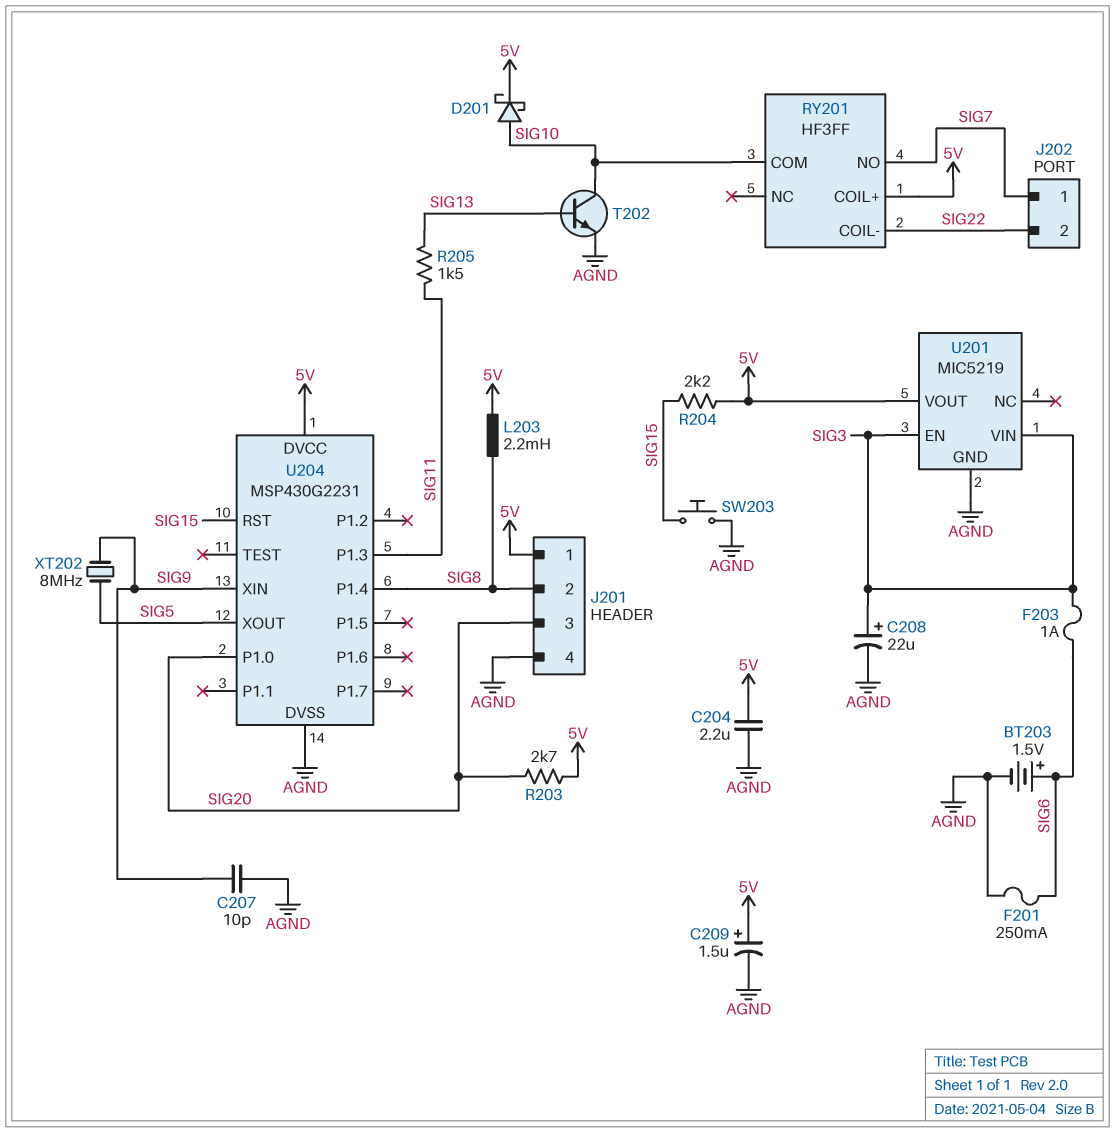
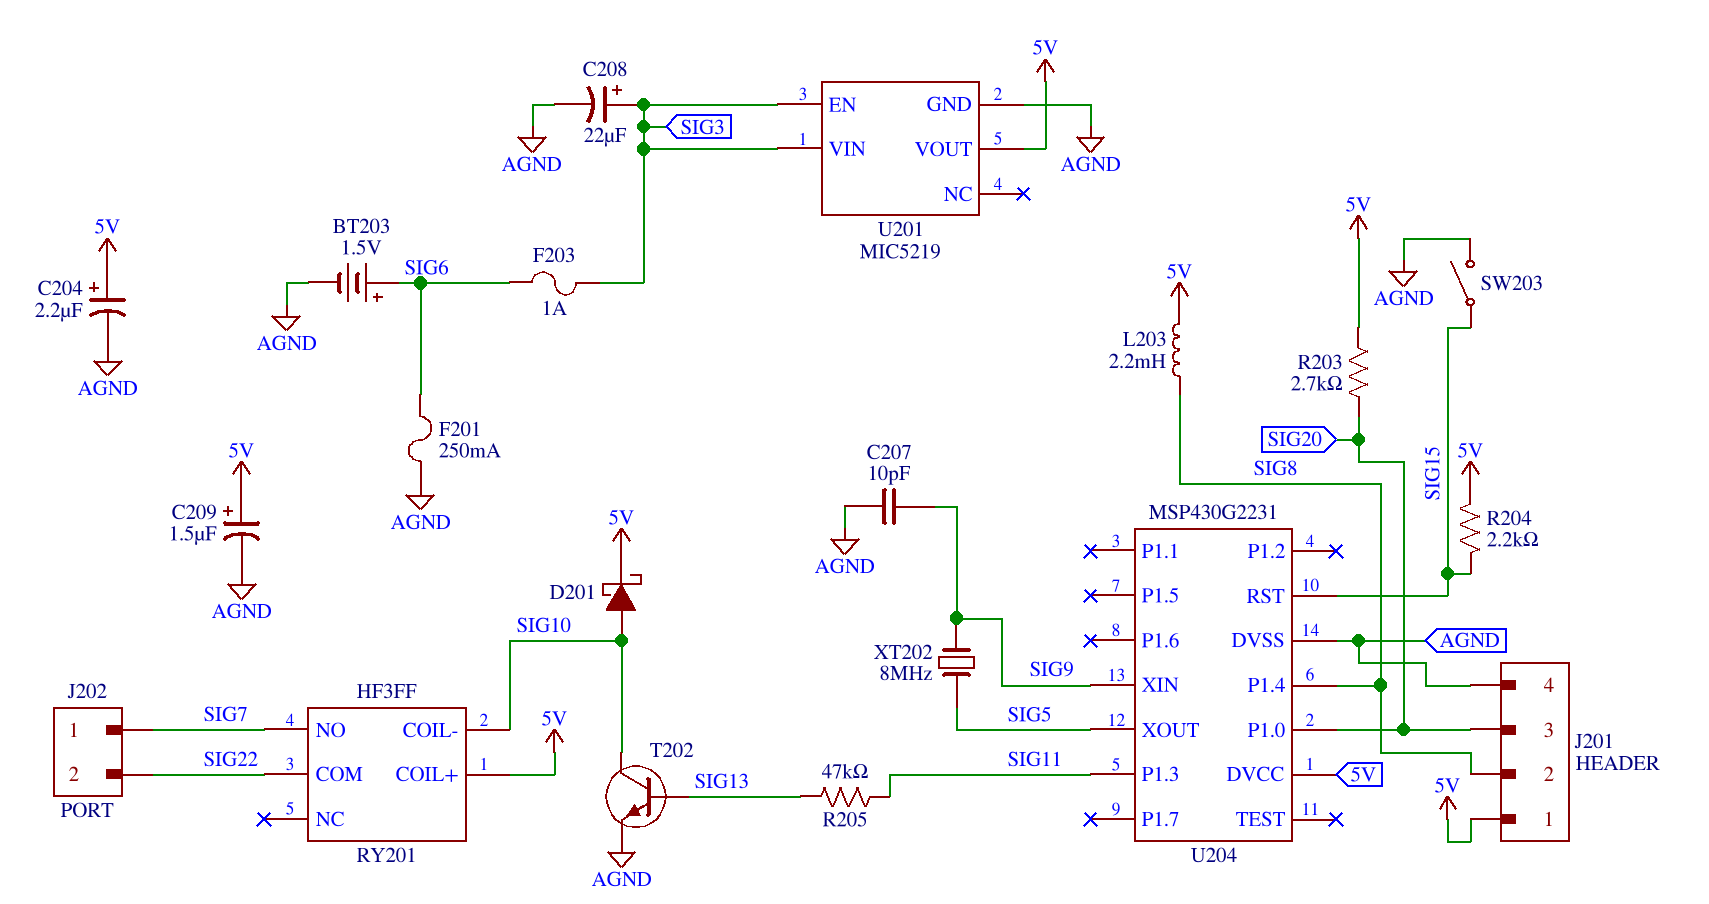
C204: 2.2uF (5V, AGND) -> 2.2uF (plus 5V, minus AGND)
R205: 1.5k (SIG11, SIG13) -> 47k (SIG11, SIG13)
RY201 pin COIL-: SIG22 -> SIG10
RY201 pin COM: SIG10 -> SIG22
SW203: button (AGND, SIG15) -> switch (AGND, SIG15)

